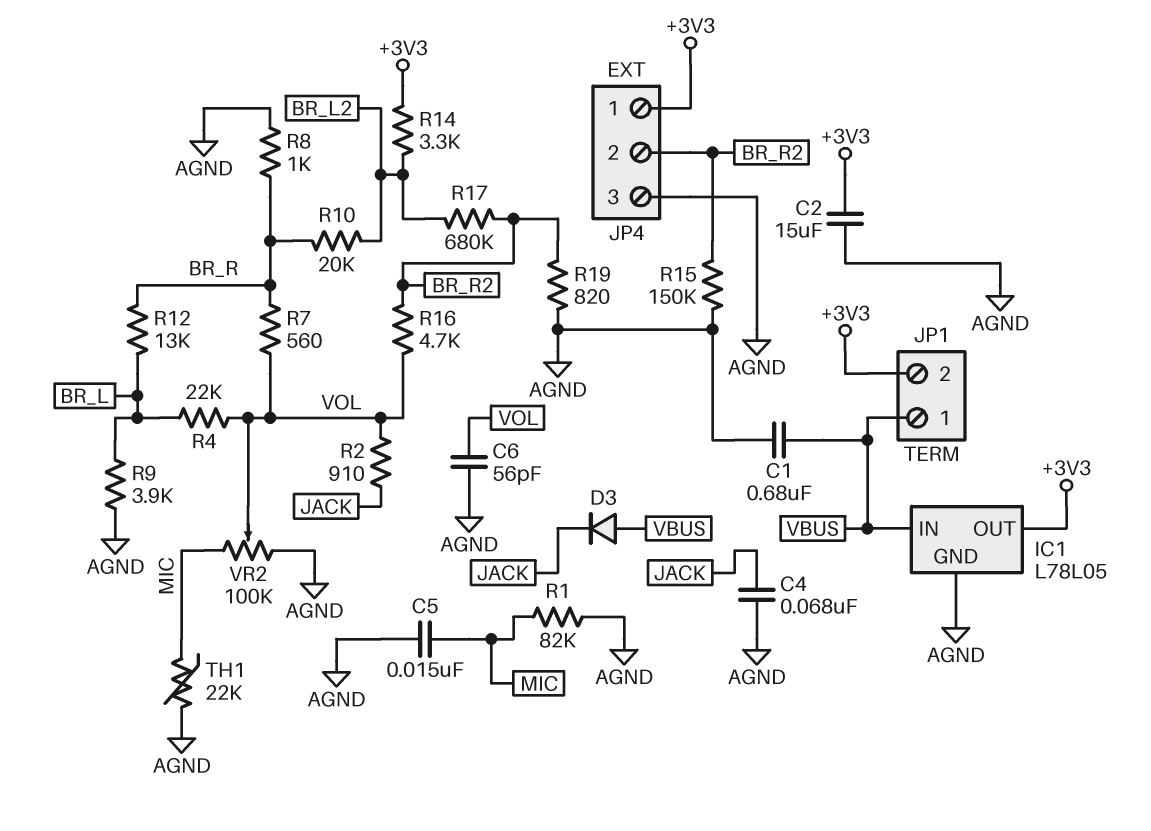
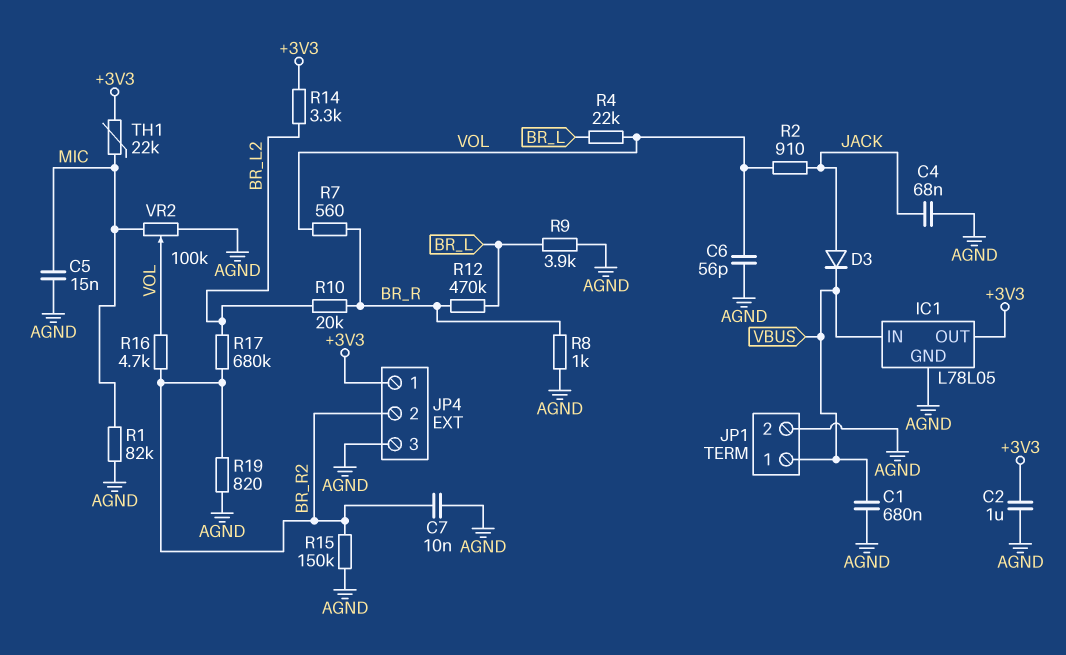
C2: 15uF (+3V3, AGND) -> 1uF (+3V3, AGND)
C7: none -> 10nF (AGND, BR_R2)
D3: diode (A VBUS, K JACK) -> diode (A JACK, K VBUS)
JP1 pin 2: +3V3 -> AGND
R12: 13k (BR_L, BR_R) -> 470k (BR_L, BR_R)
TH1: 22k (AGND, MIC) -> 22k (+3V3, MIC)

